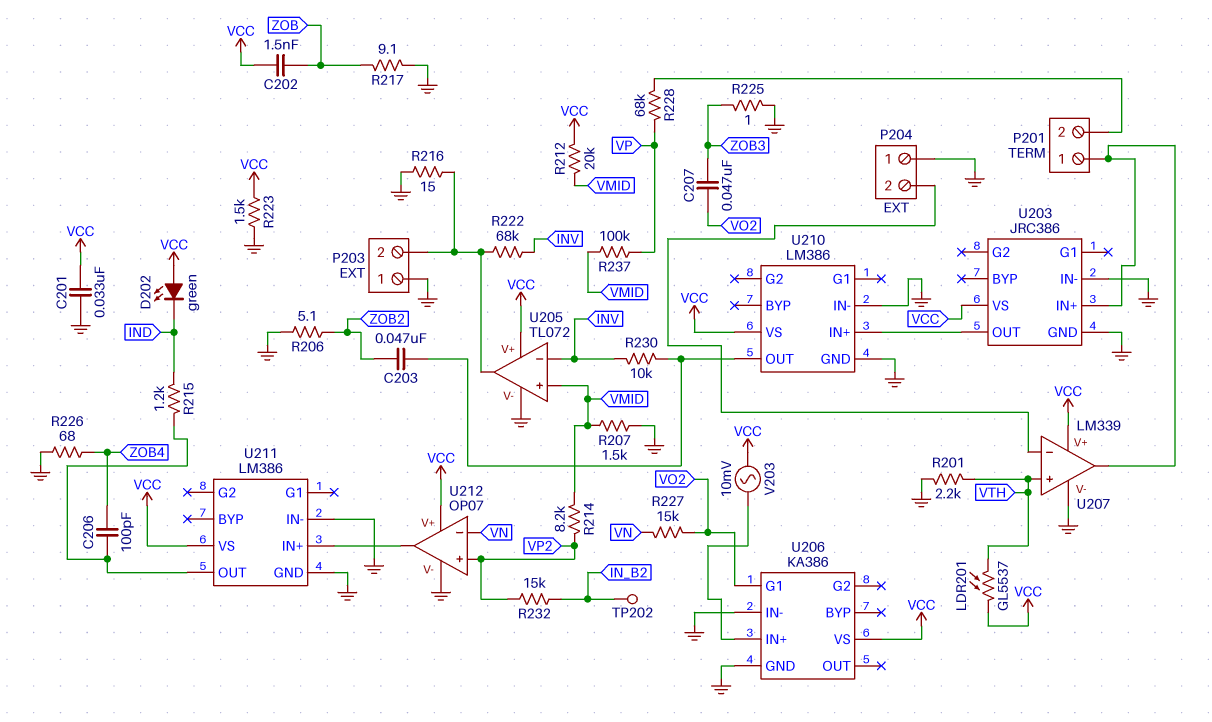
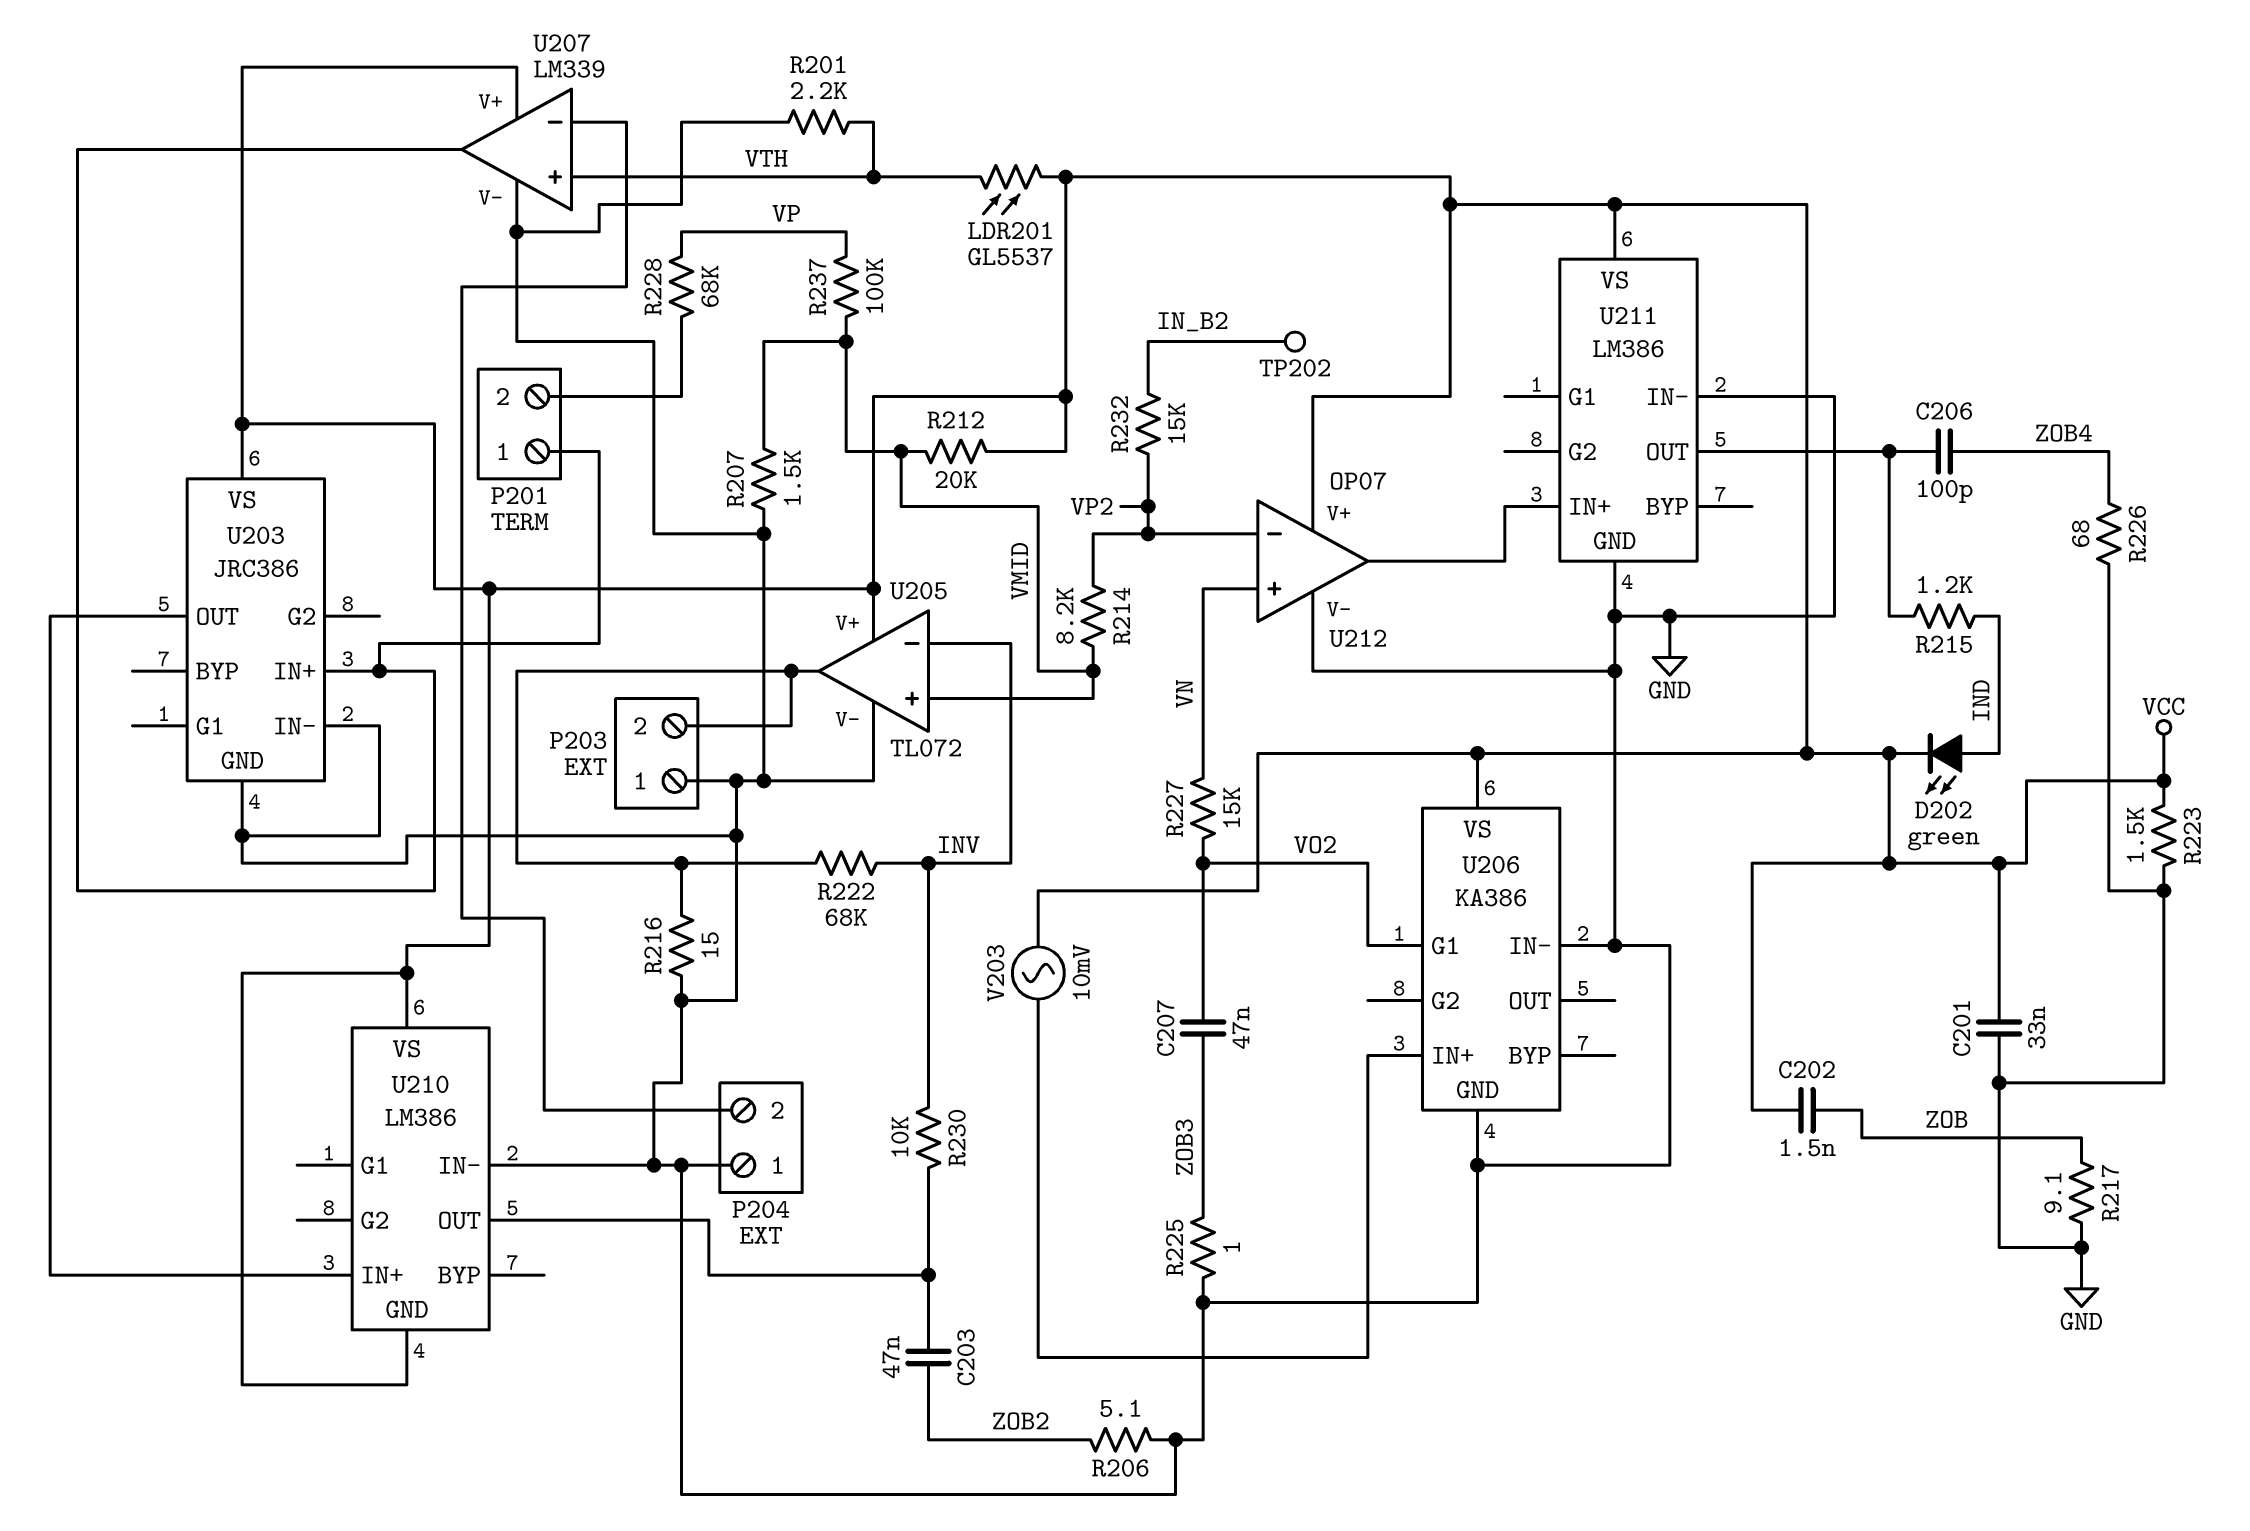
D202: LED green (A VCC, K IND) -> LED green (A IND, K VCC)
U210 pin GND: GND -> VCC
U212 pin in+: VP2 -> VN
U212 pin in-: VN -> VP2

